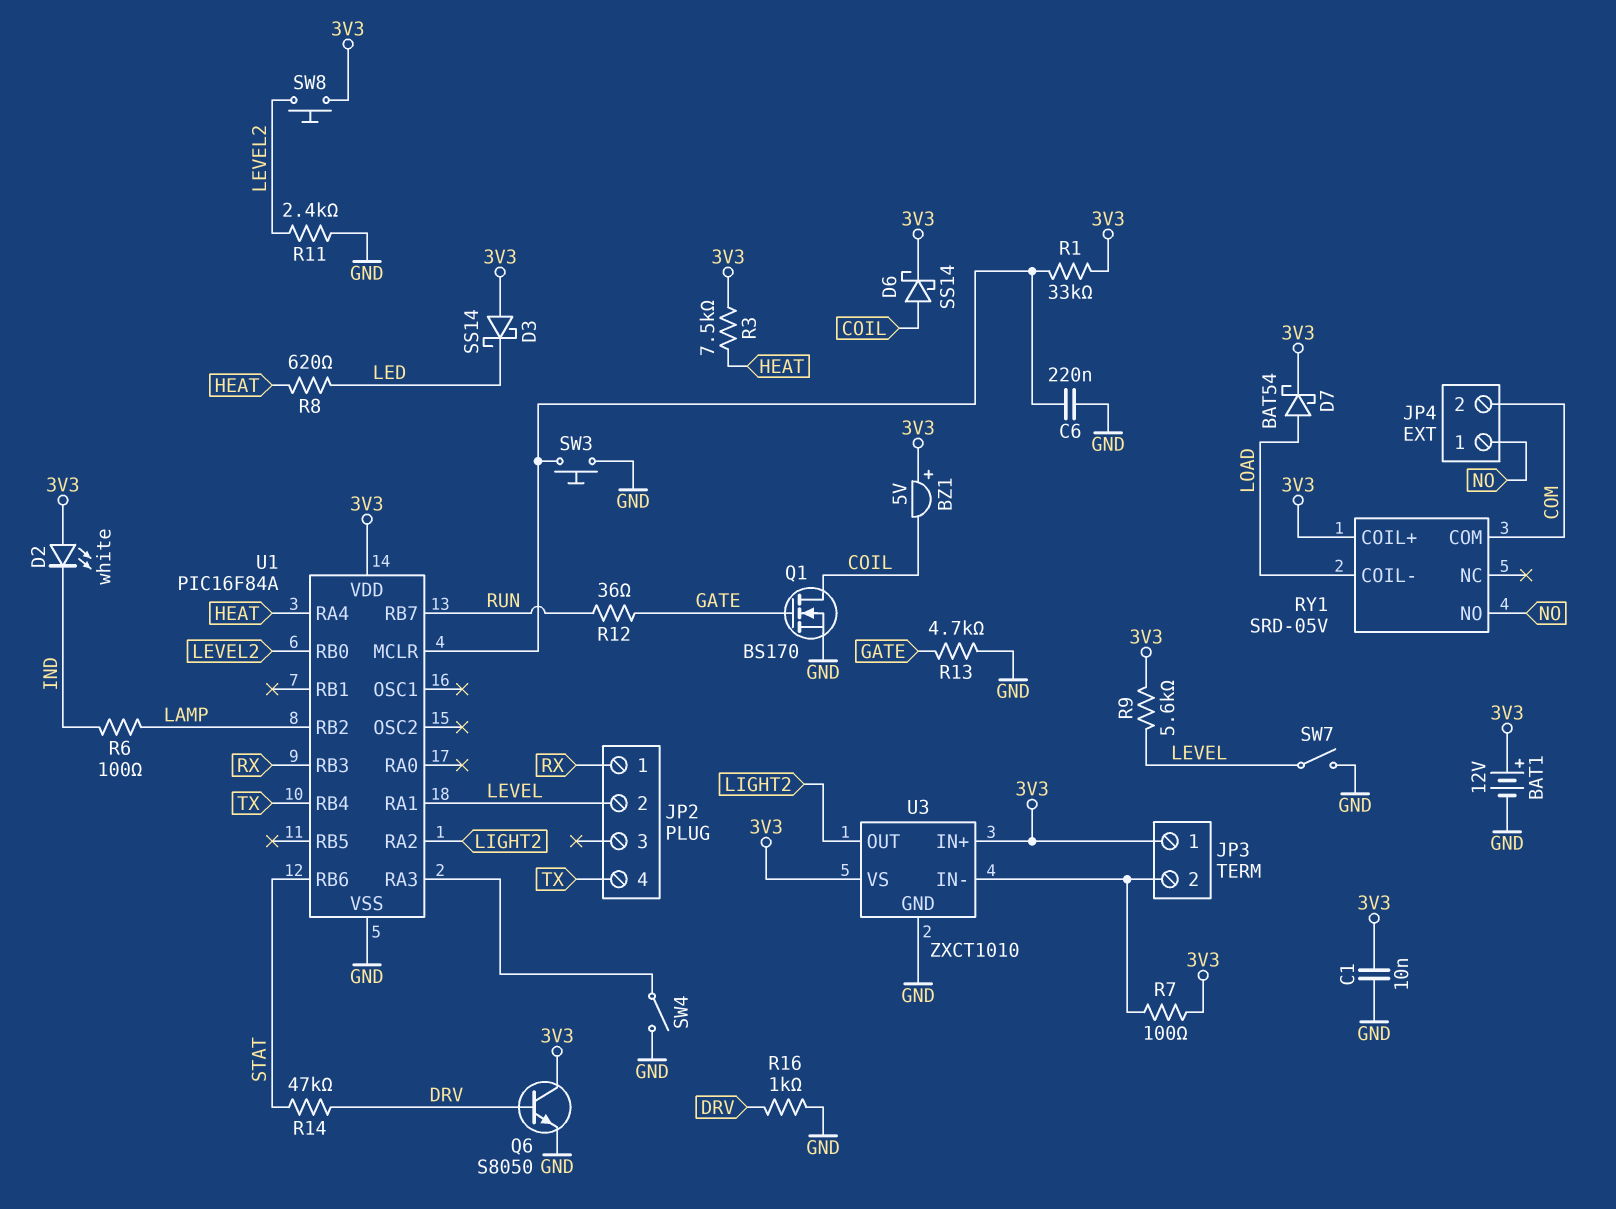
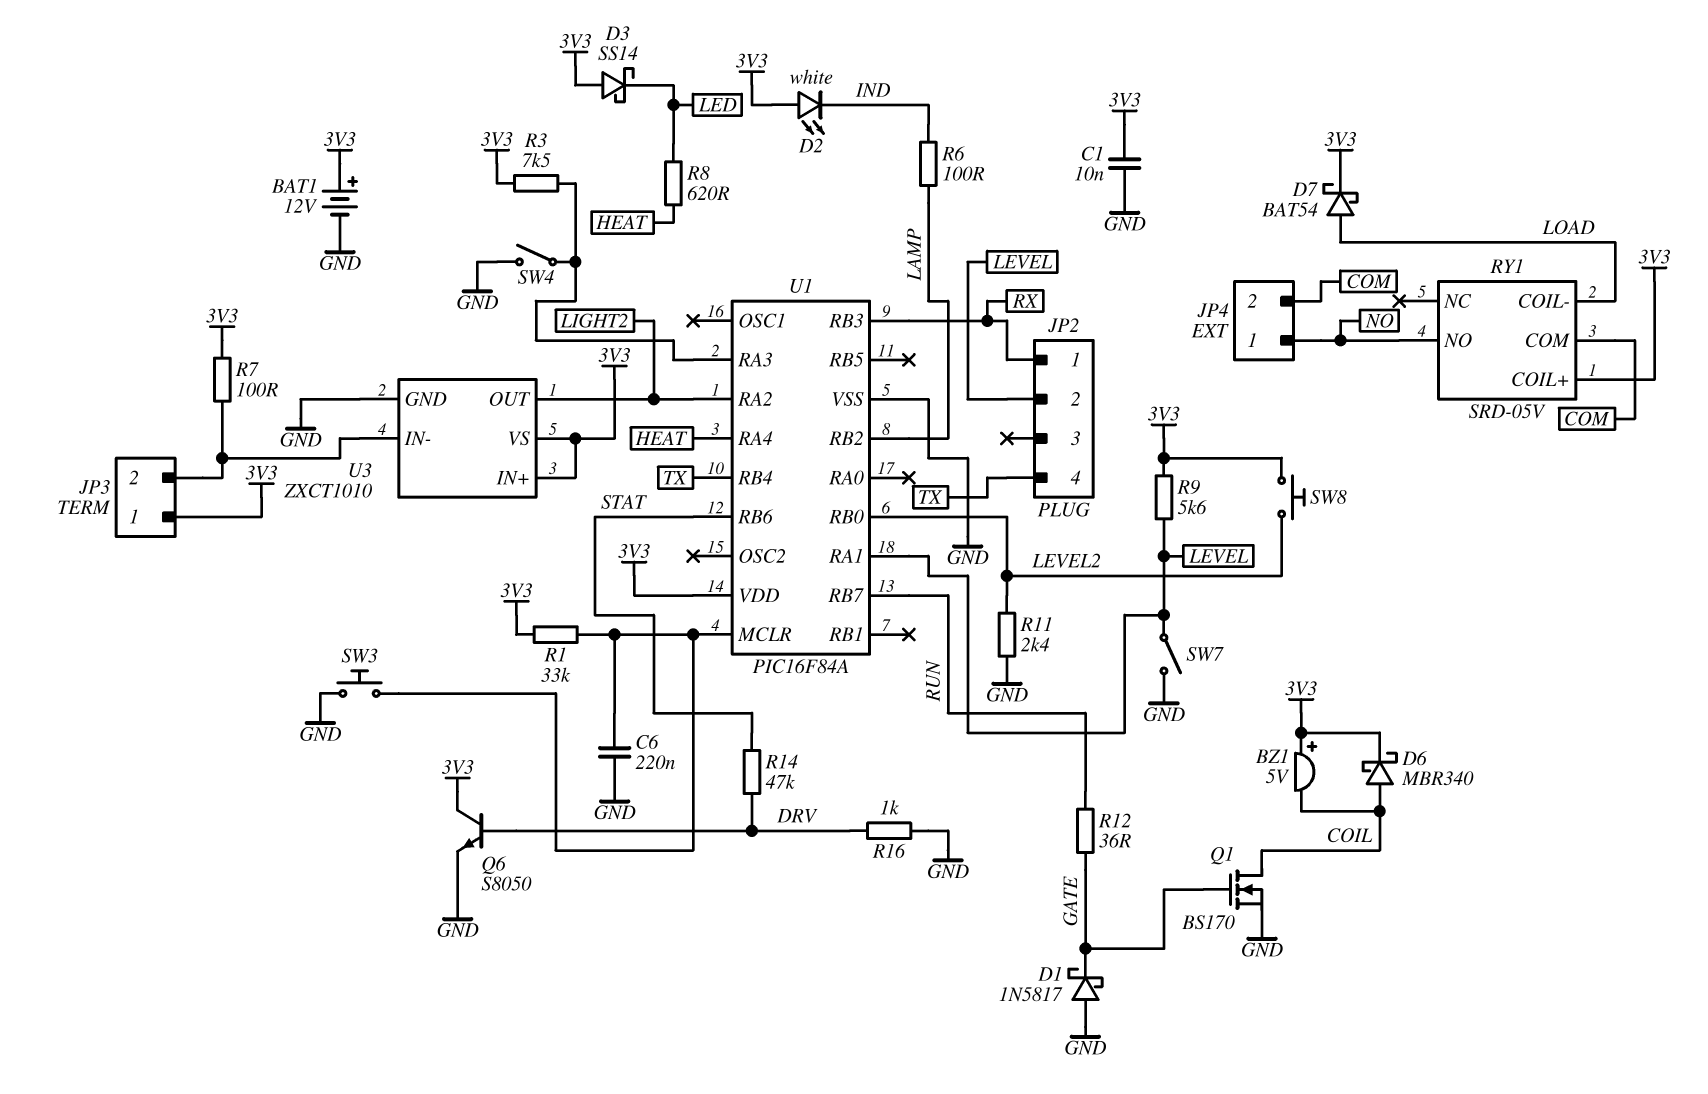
D1: none -> schottky 1N5817 (A GND, K GATE)
D6: schottky SS14 (A COIL, K 3V3) -> schottky MBR340 (A COIL, K 3V3)
R3: 7.5k (3V3, HEAT) -> 7.5k (3V3, U1/RA3)
R13: 4.7k (GATE, GND) -> none

